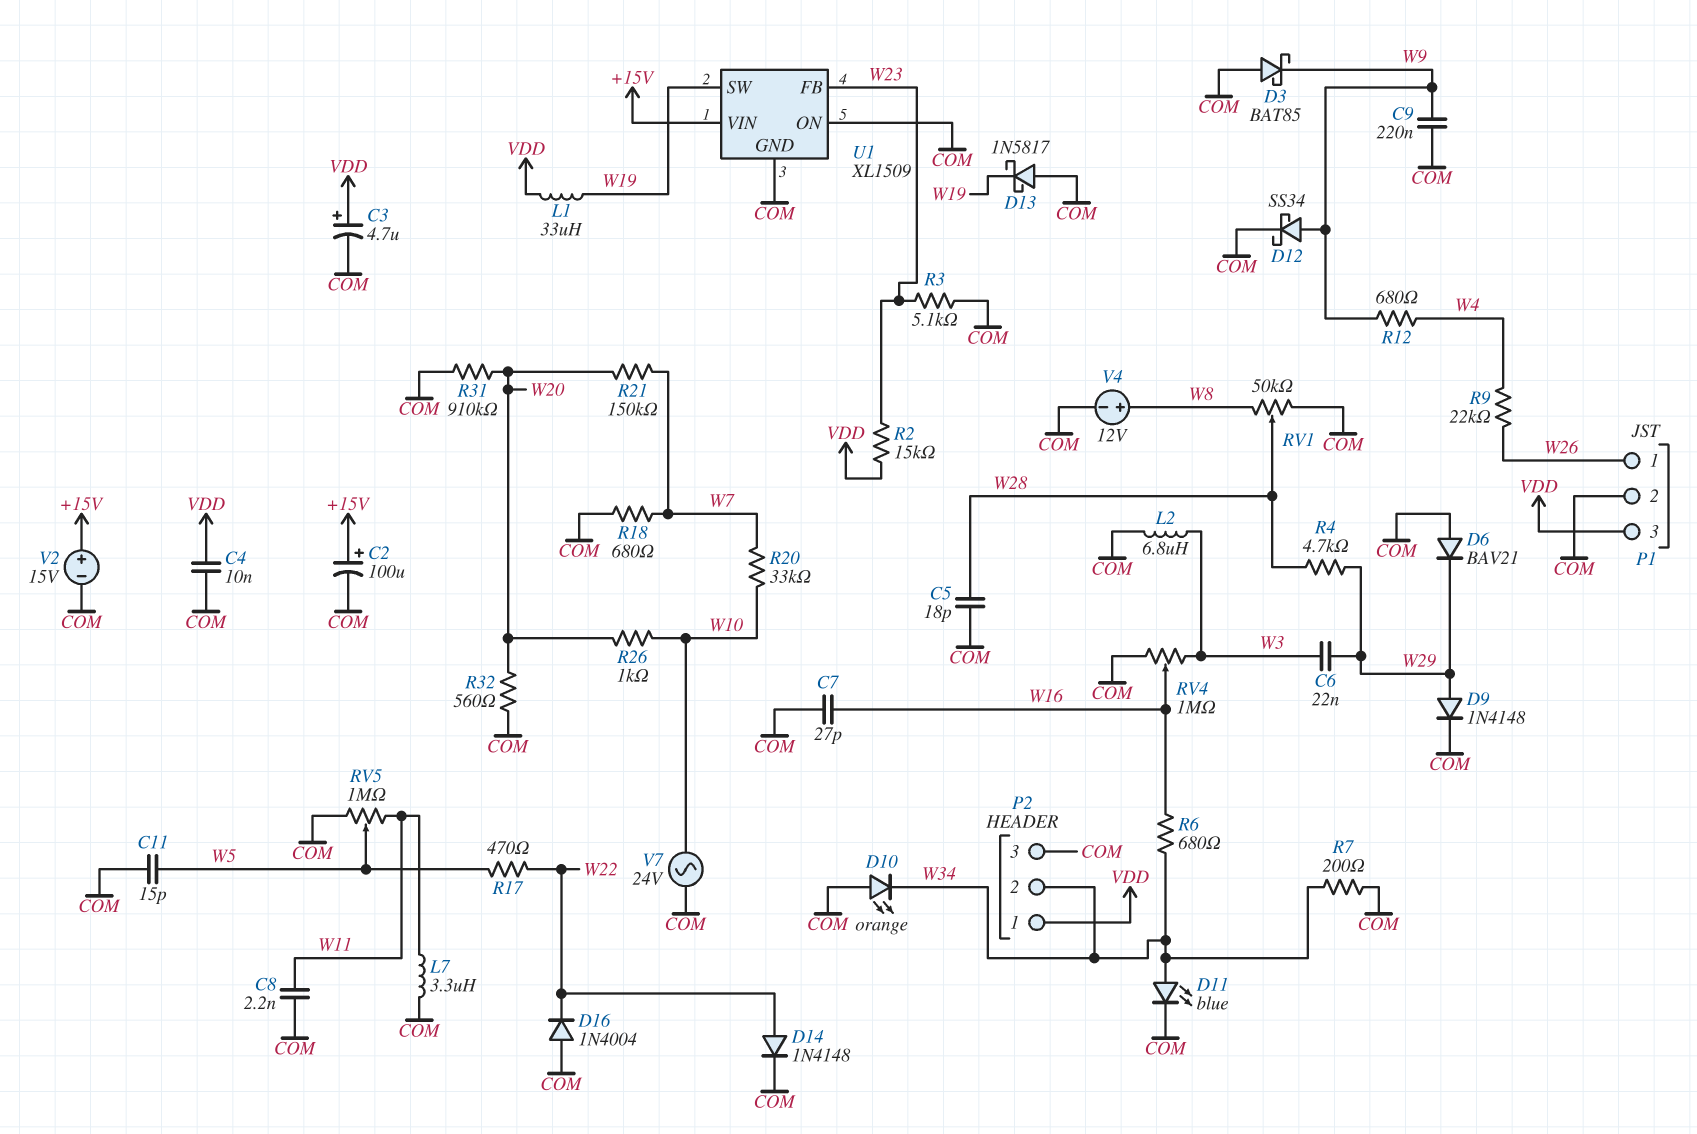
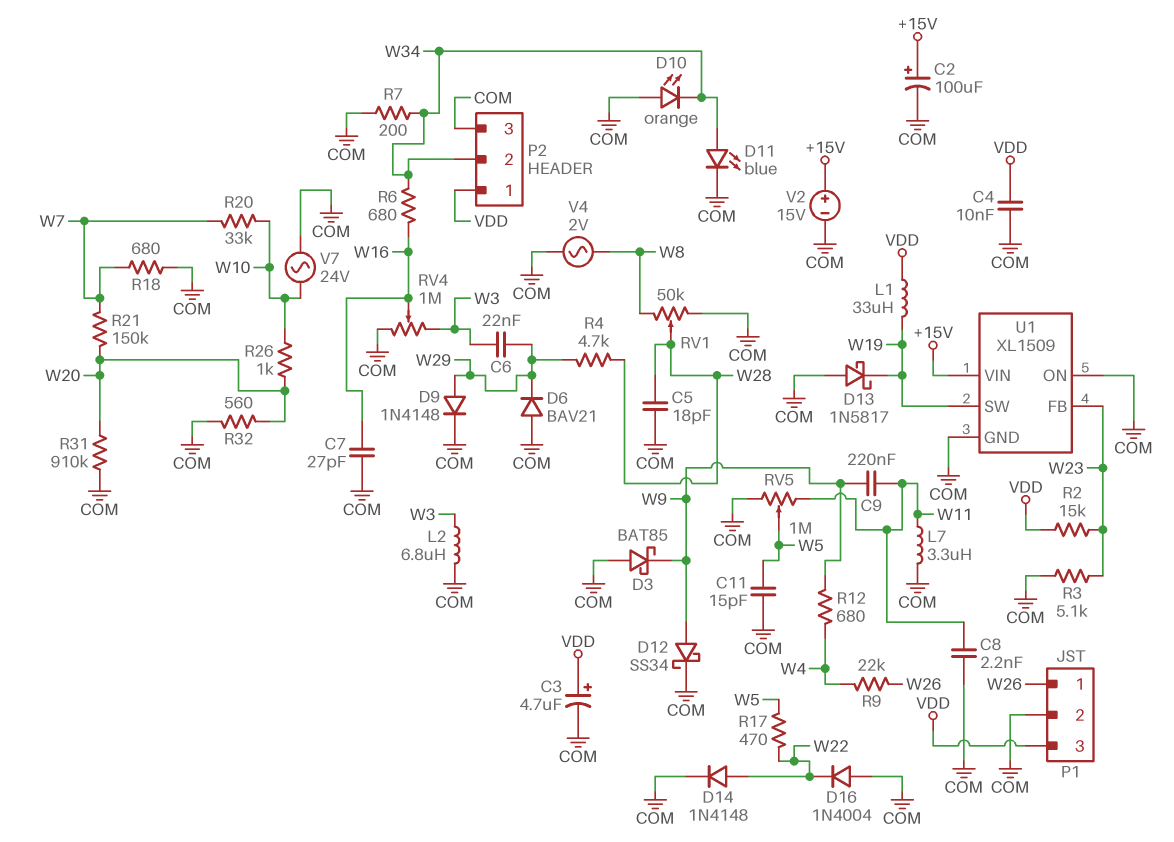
C9: 220nF (COM, W9) -> 220nF (W9, W11)
V4: 12V (plus W8, minus COM) -> AC 2V (COM, W8)

